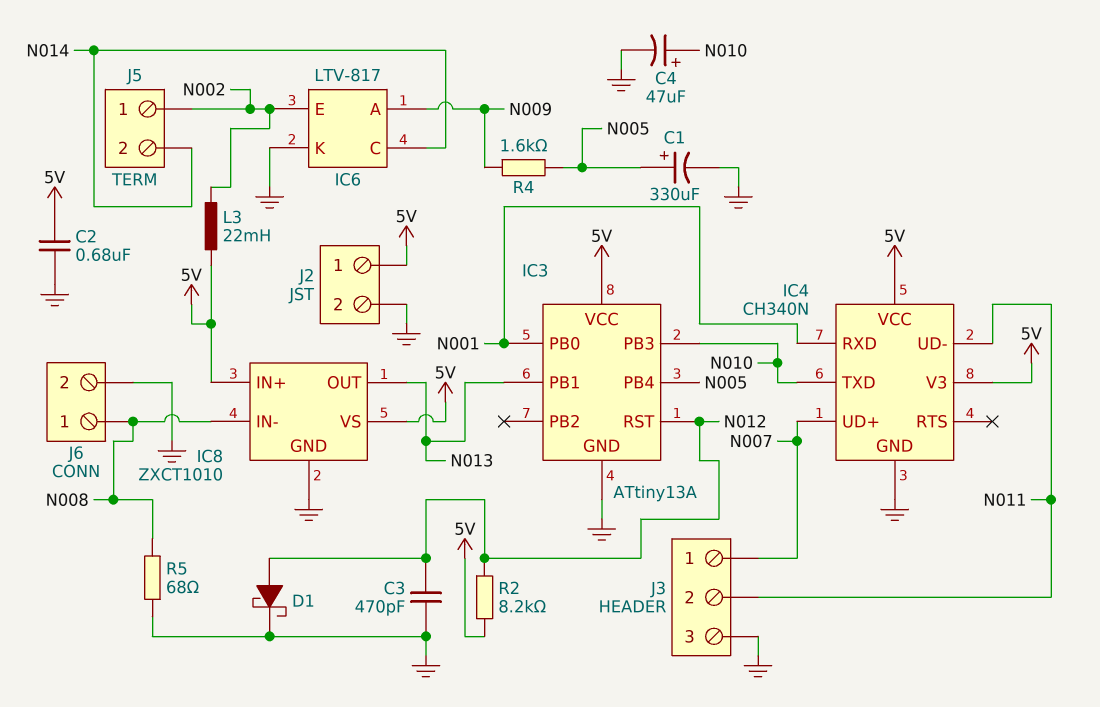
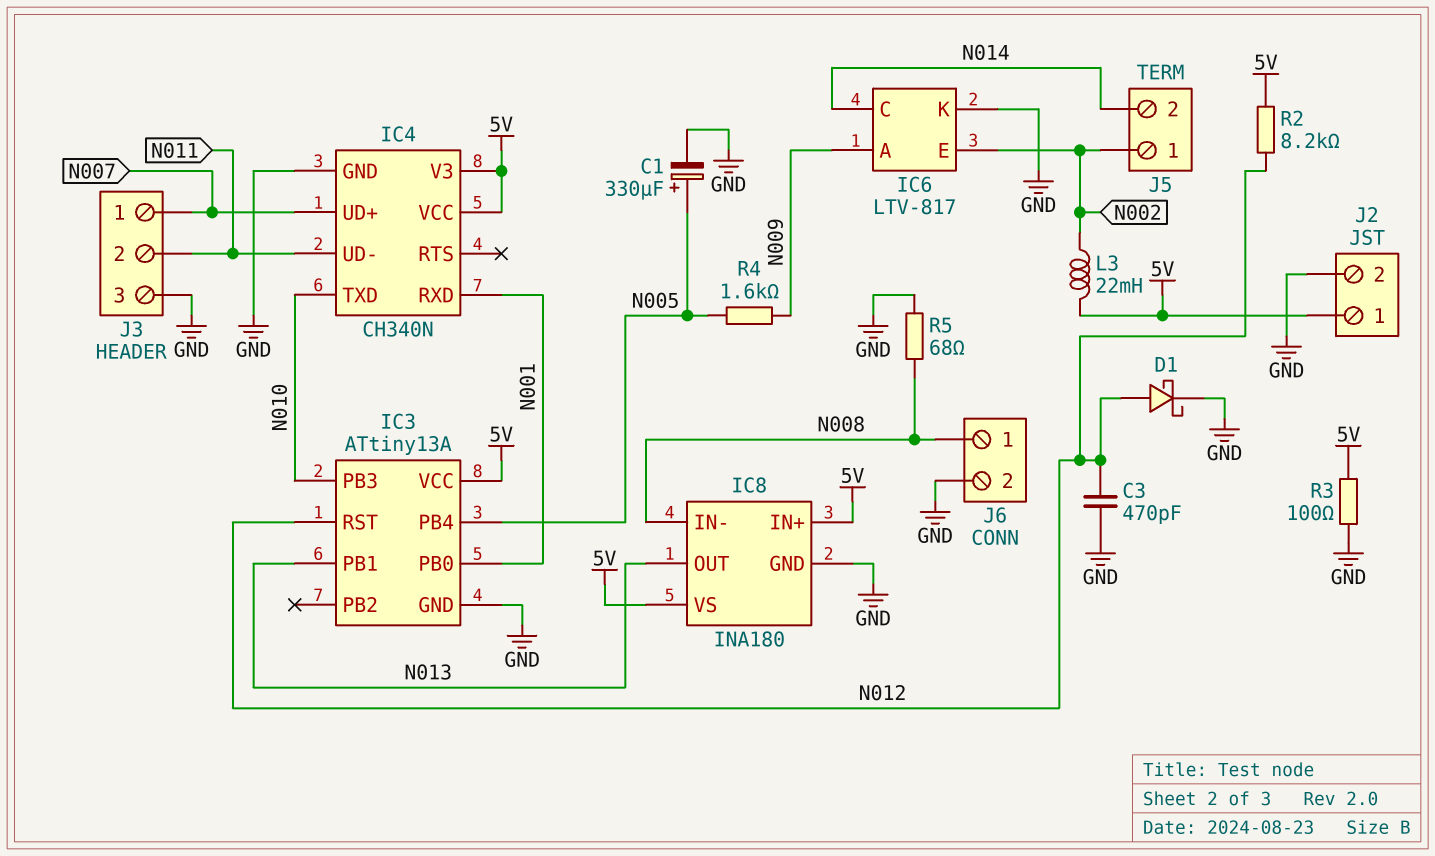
C2: 680nF (5V, GND) -> none
C4: 47uF (plus N010, minus GND) -> none
IC8: ZXCT1010 -> INA180
R3: none -> 100 (5V, GND)

